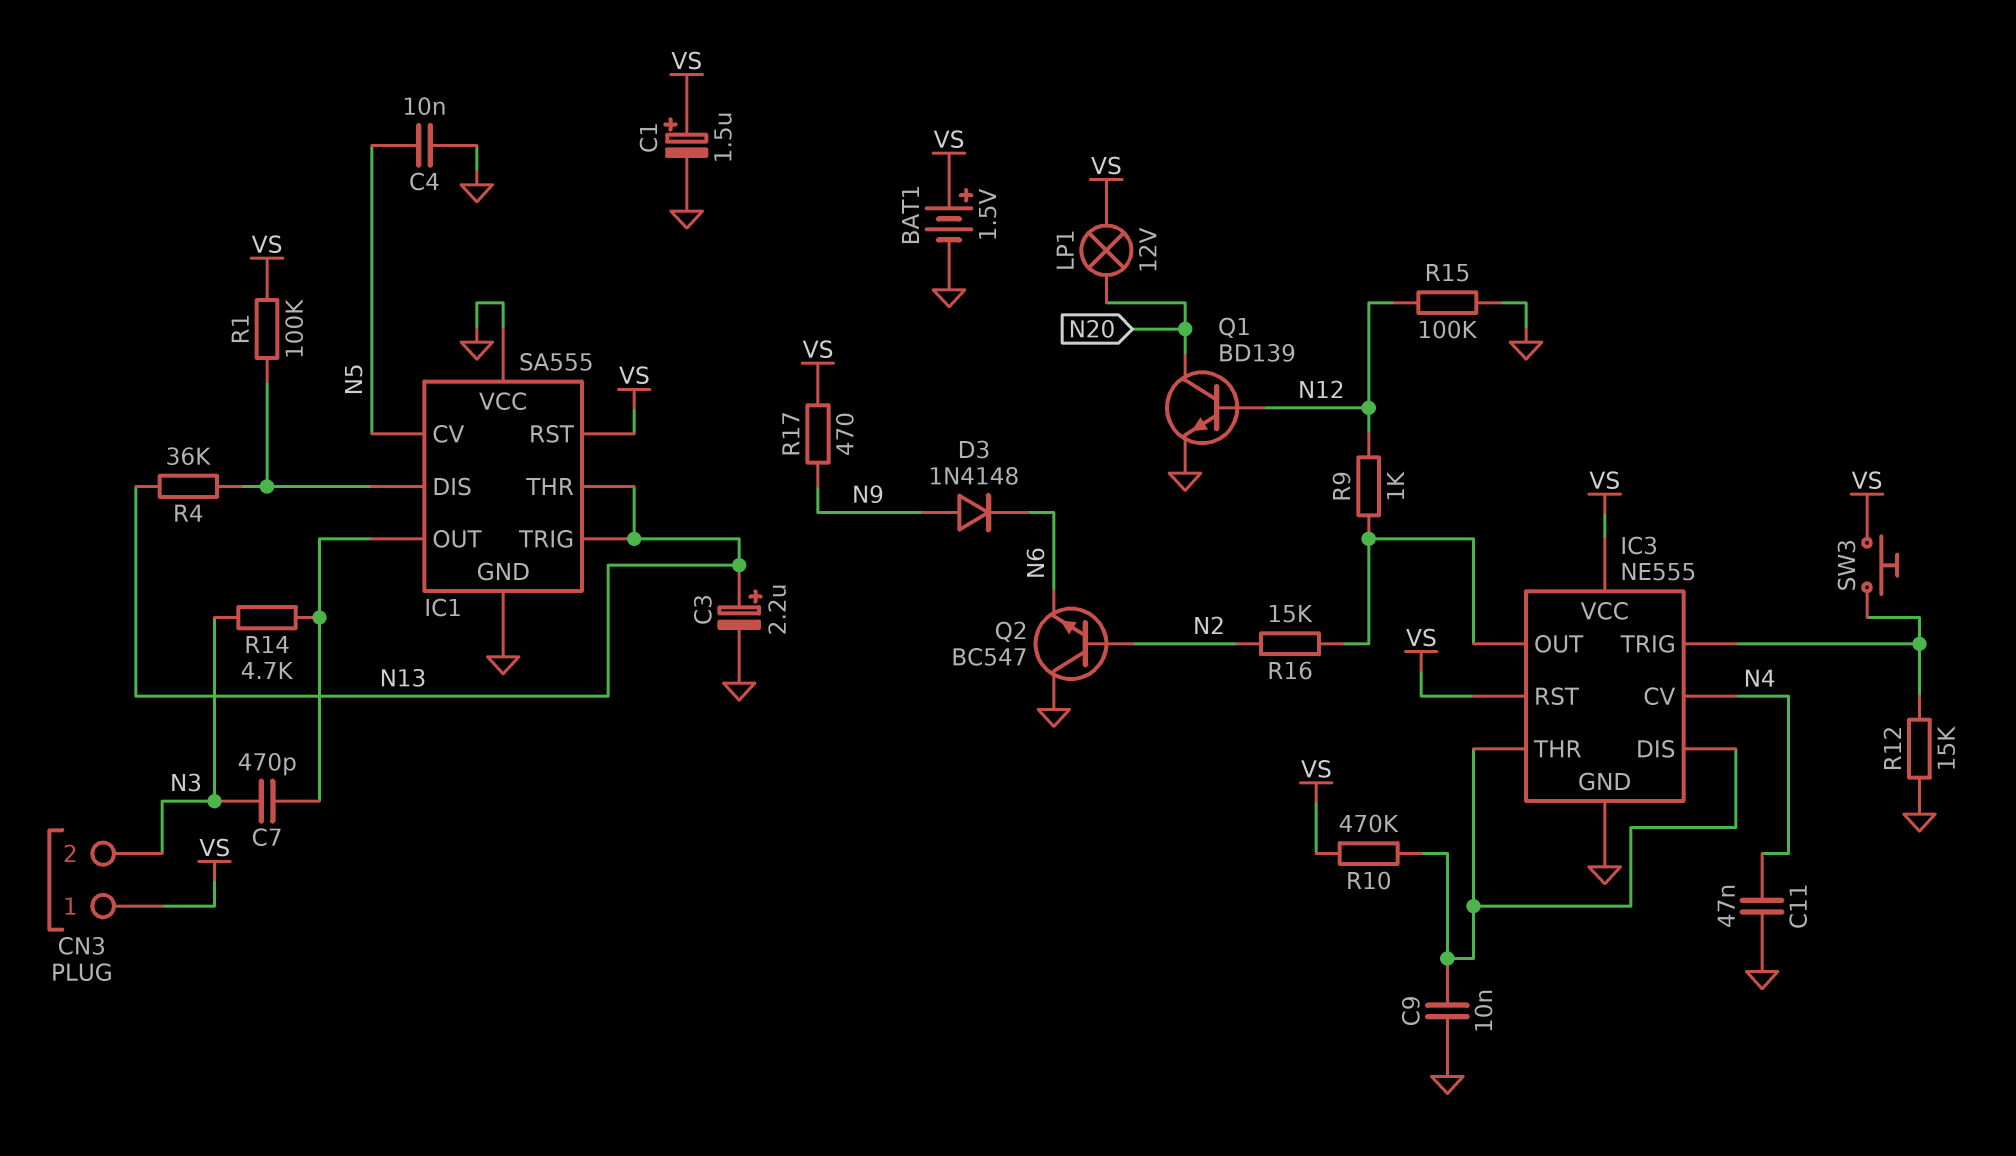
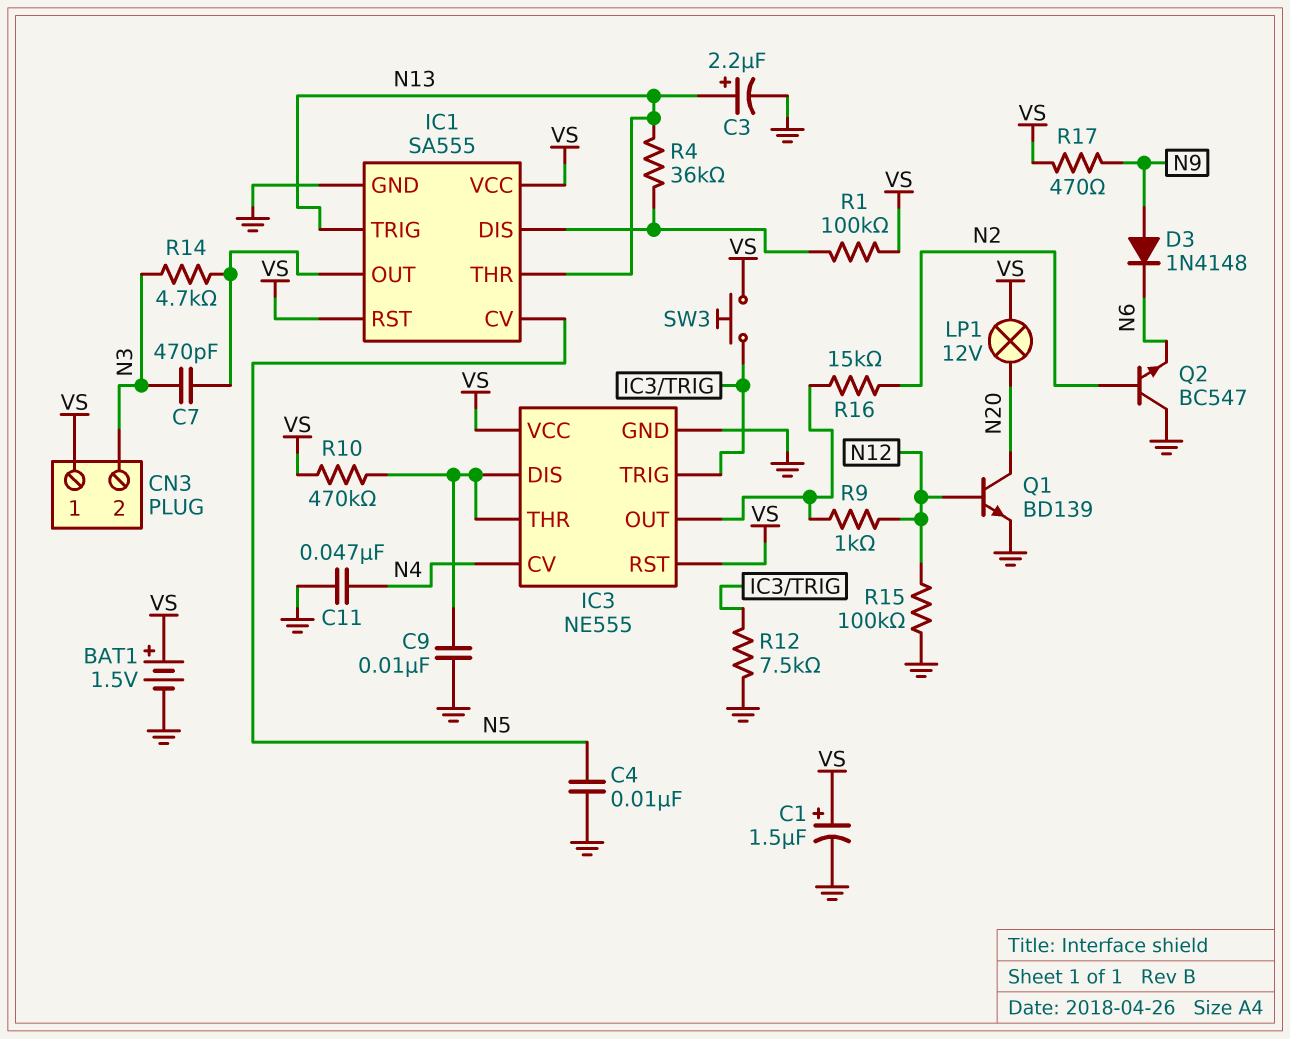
IC1 pin VCC: GND -> VS
R12: 15k (GND, IC3/TRIG) -> 7.5k (GND, IC3/TRIG)

